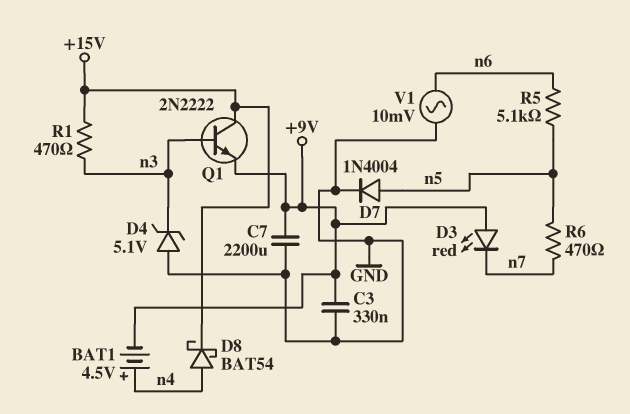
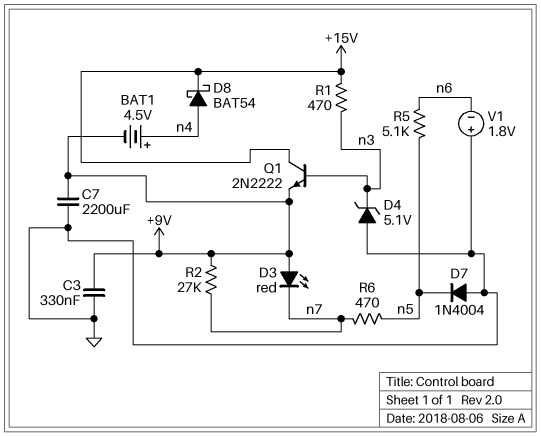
D7: diode 1N4004 (A n5, K GND) -> diode 1N4004 (A GND, K n5)
R2: none -> 27k (+9V, n7)
V1: AC 10mV (GND, n6) -> 1.8V (plus GND, minus n6)

